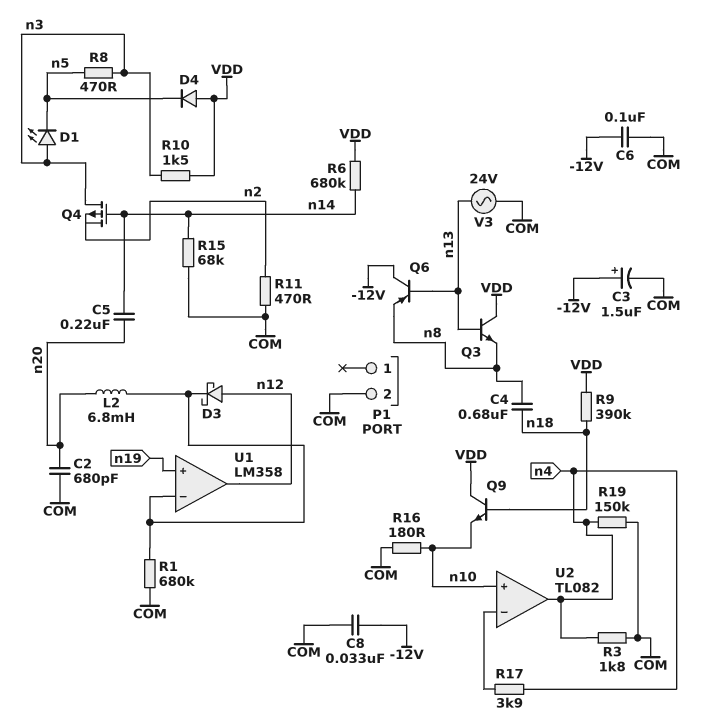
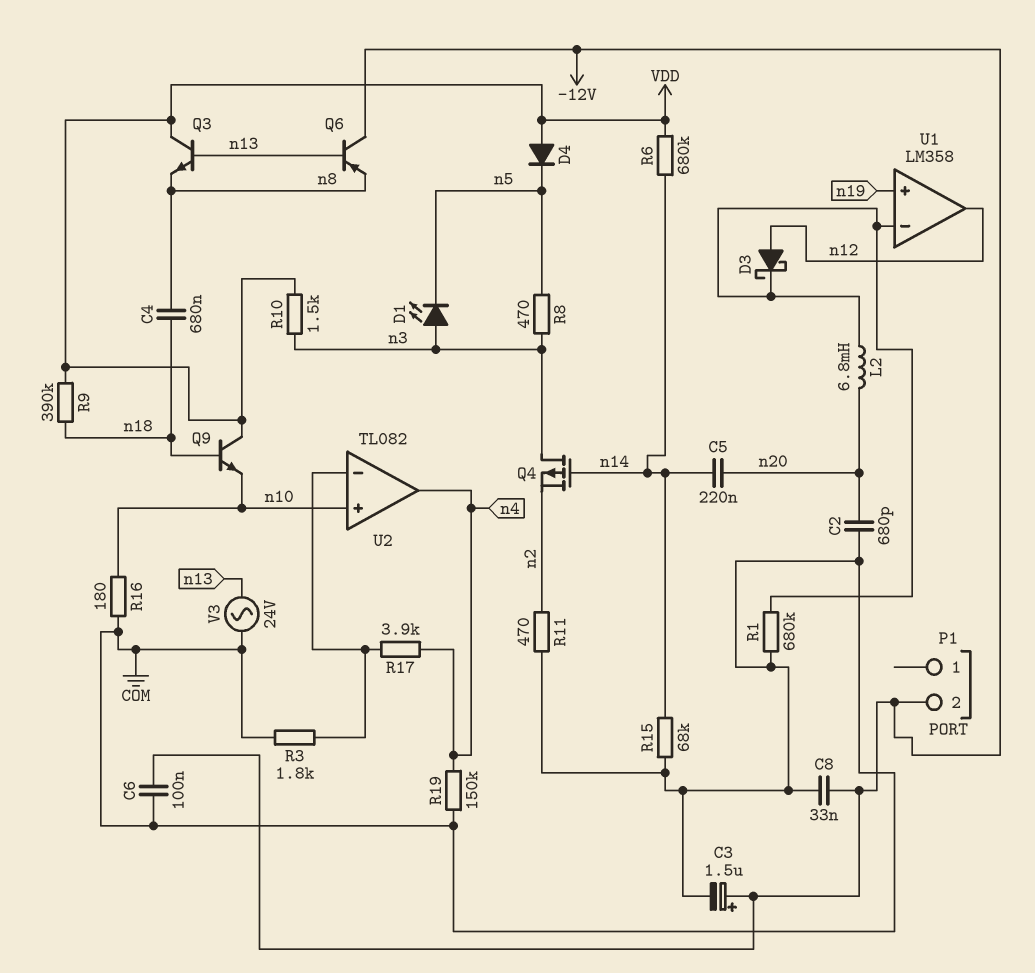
P1 pin 2: COM -> -12V
R3: 1.8k (COM, n4) -> 1.8k (COM, U2/in-)

